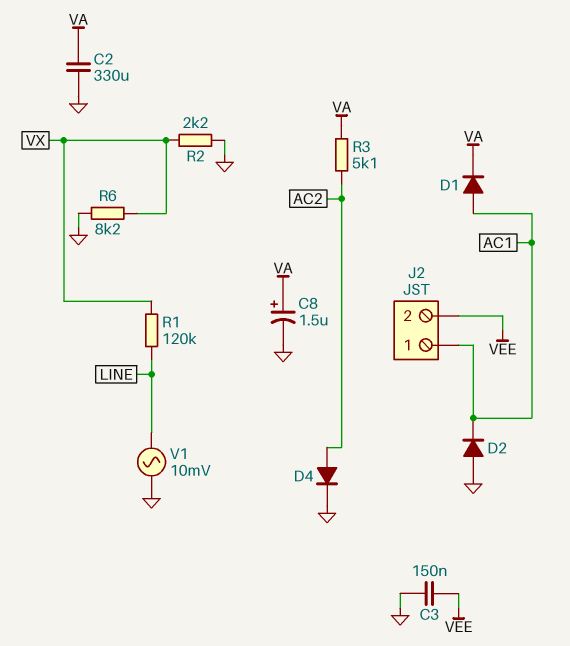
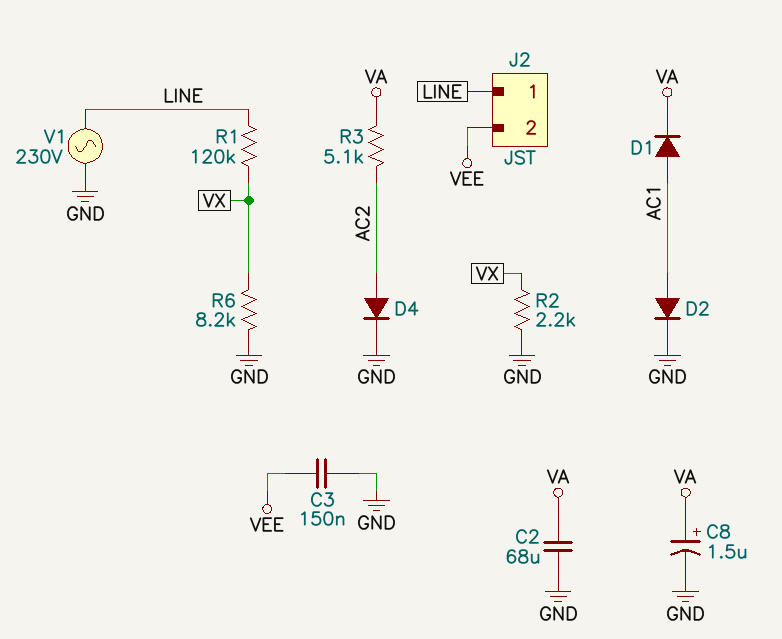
C2: 330uF (GND, VA) -> 68uF (GND, VA)
D2: diode (A GND, K AC1) -> diode (A AC1, K GND)
J2 pin 1: AC1 -> LINE
V1: AC 10mV (GND, LINE) -> AC 230V (GND, LINE)

